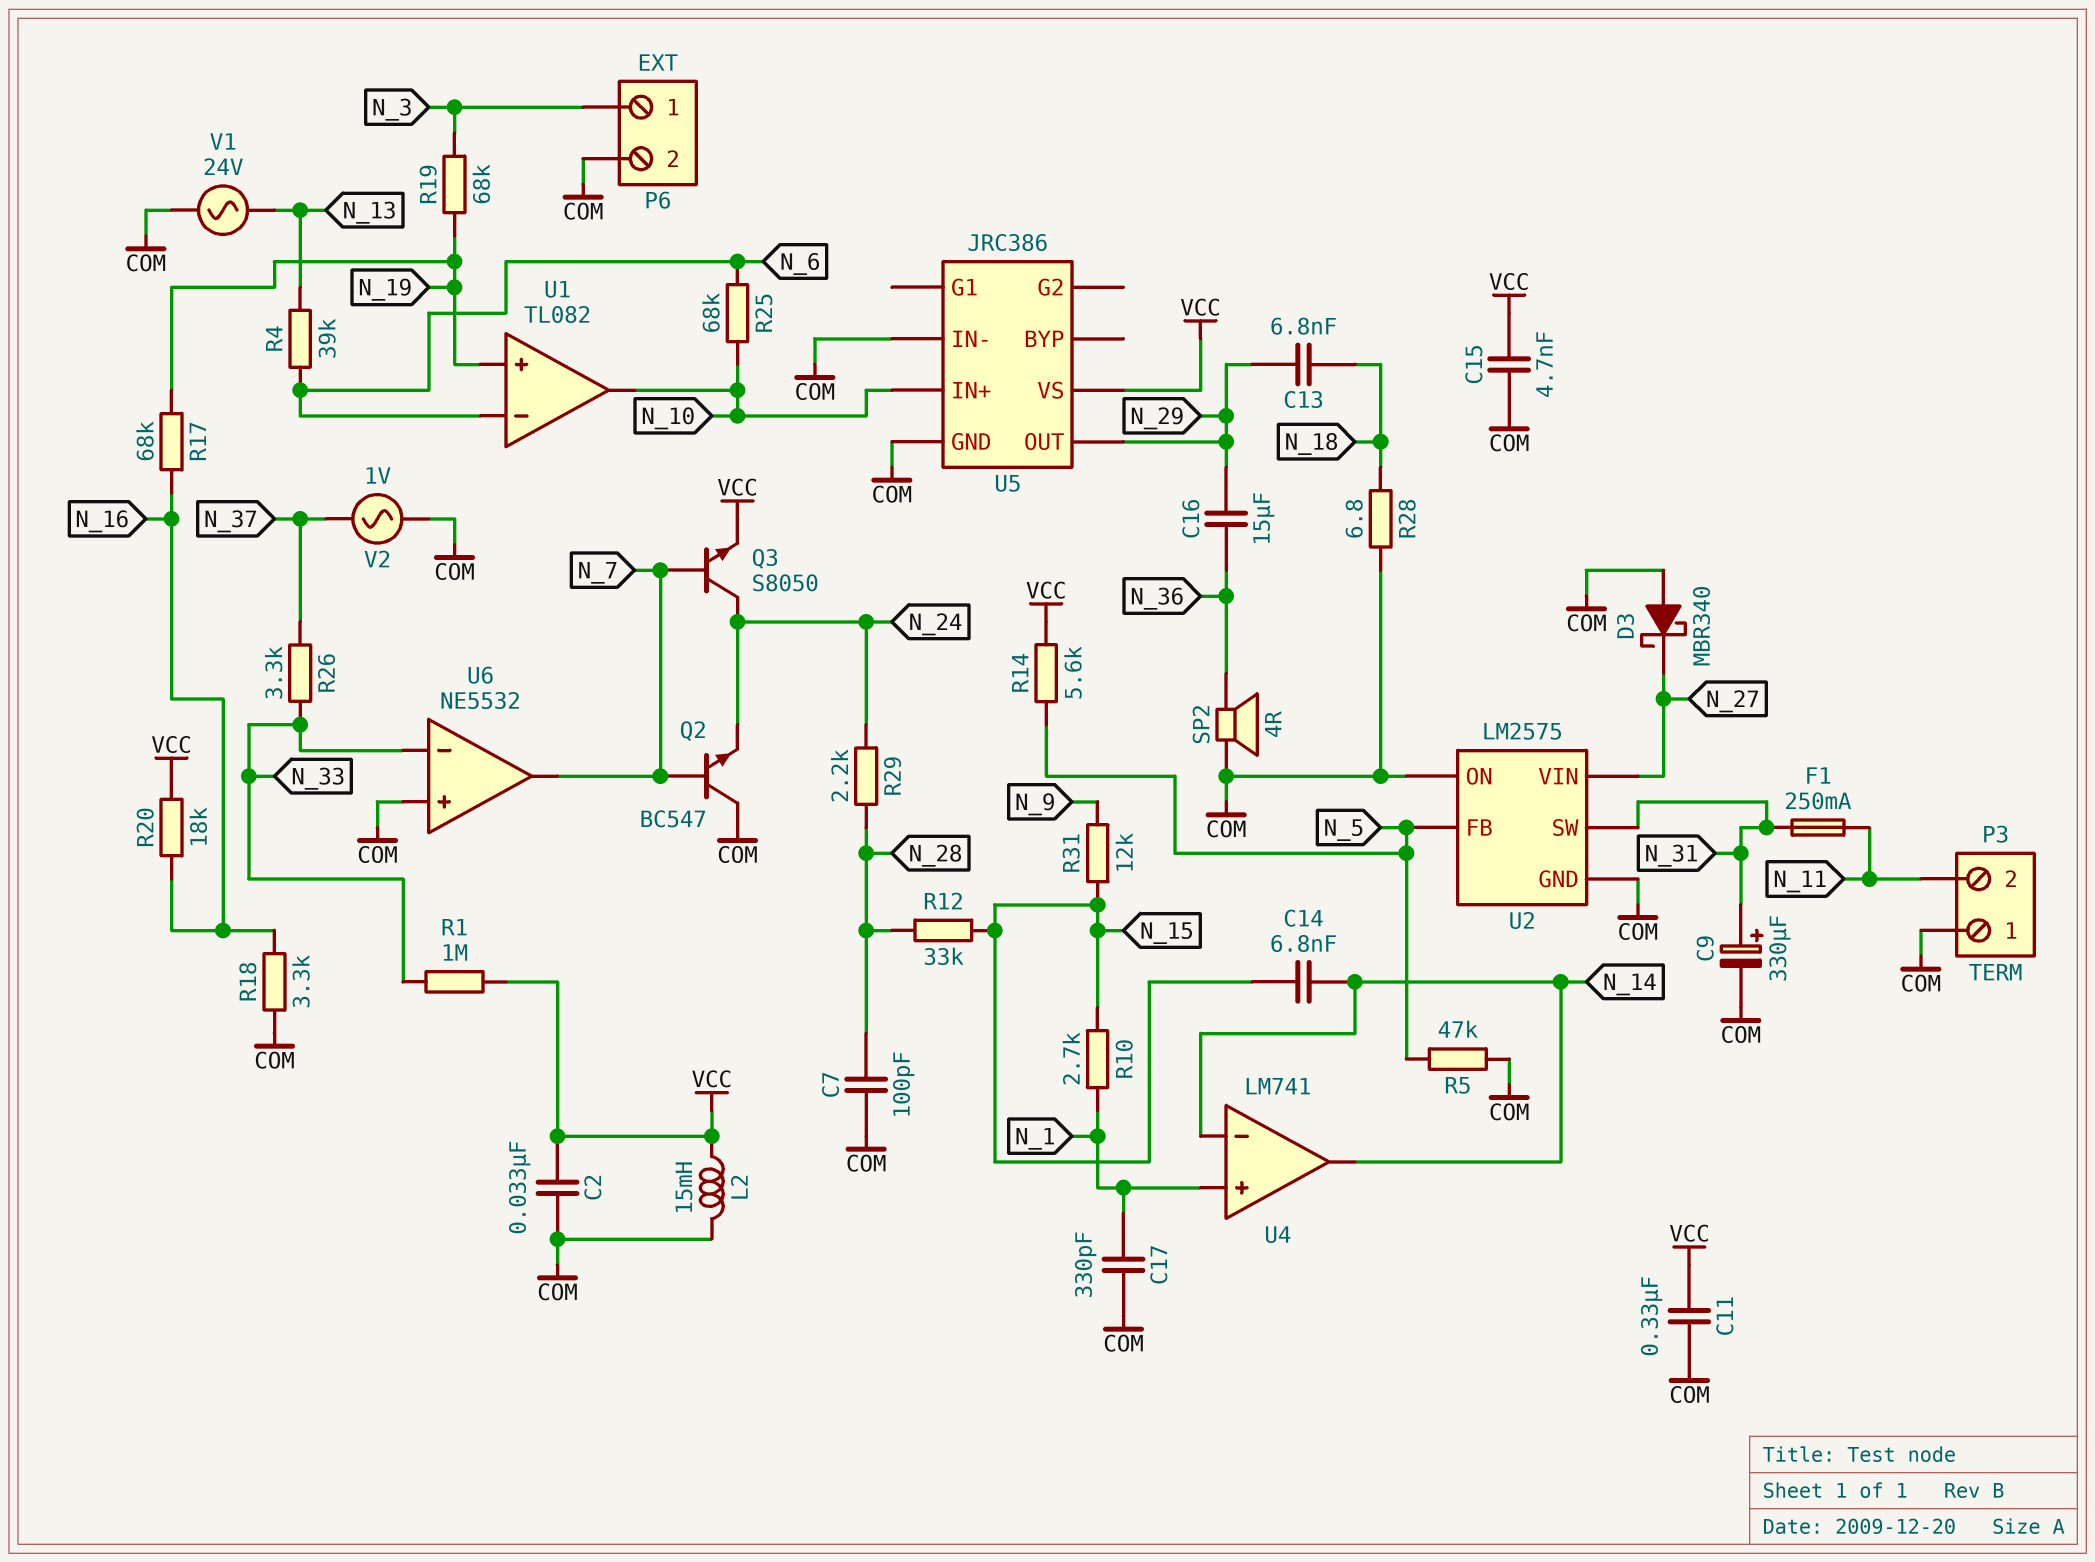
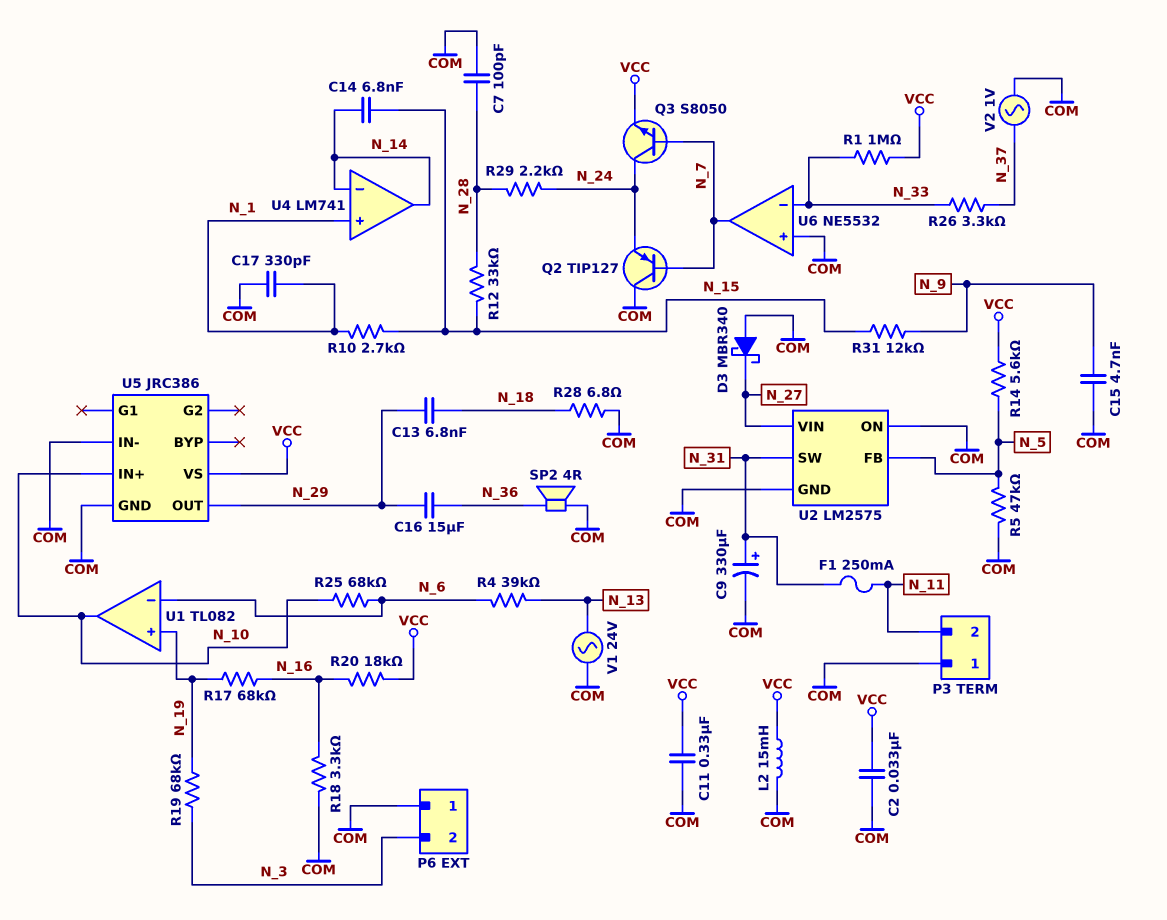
C15: 4.7nF (COM, VCC) -> 4.7nF (COM, N_9)
P6 pin 1: N_3 -> COM
P6 pin 2: COM -> N_3
Q2: NPN BC547 (B N_7, C COM, E N_24) -> PNP TIP127 (B N_7, C COM, E N_24)

